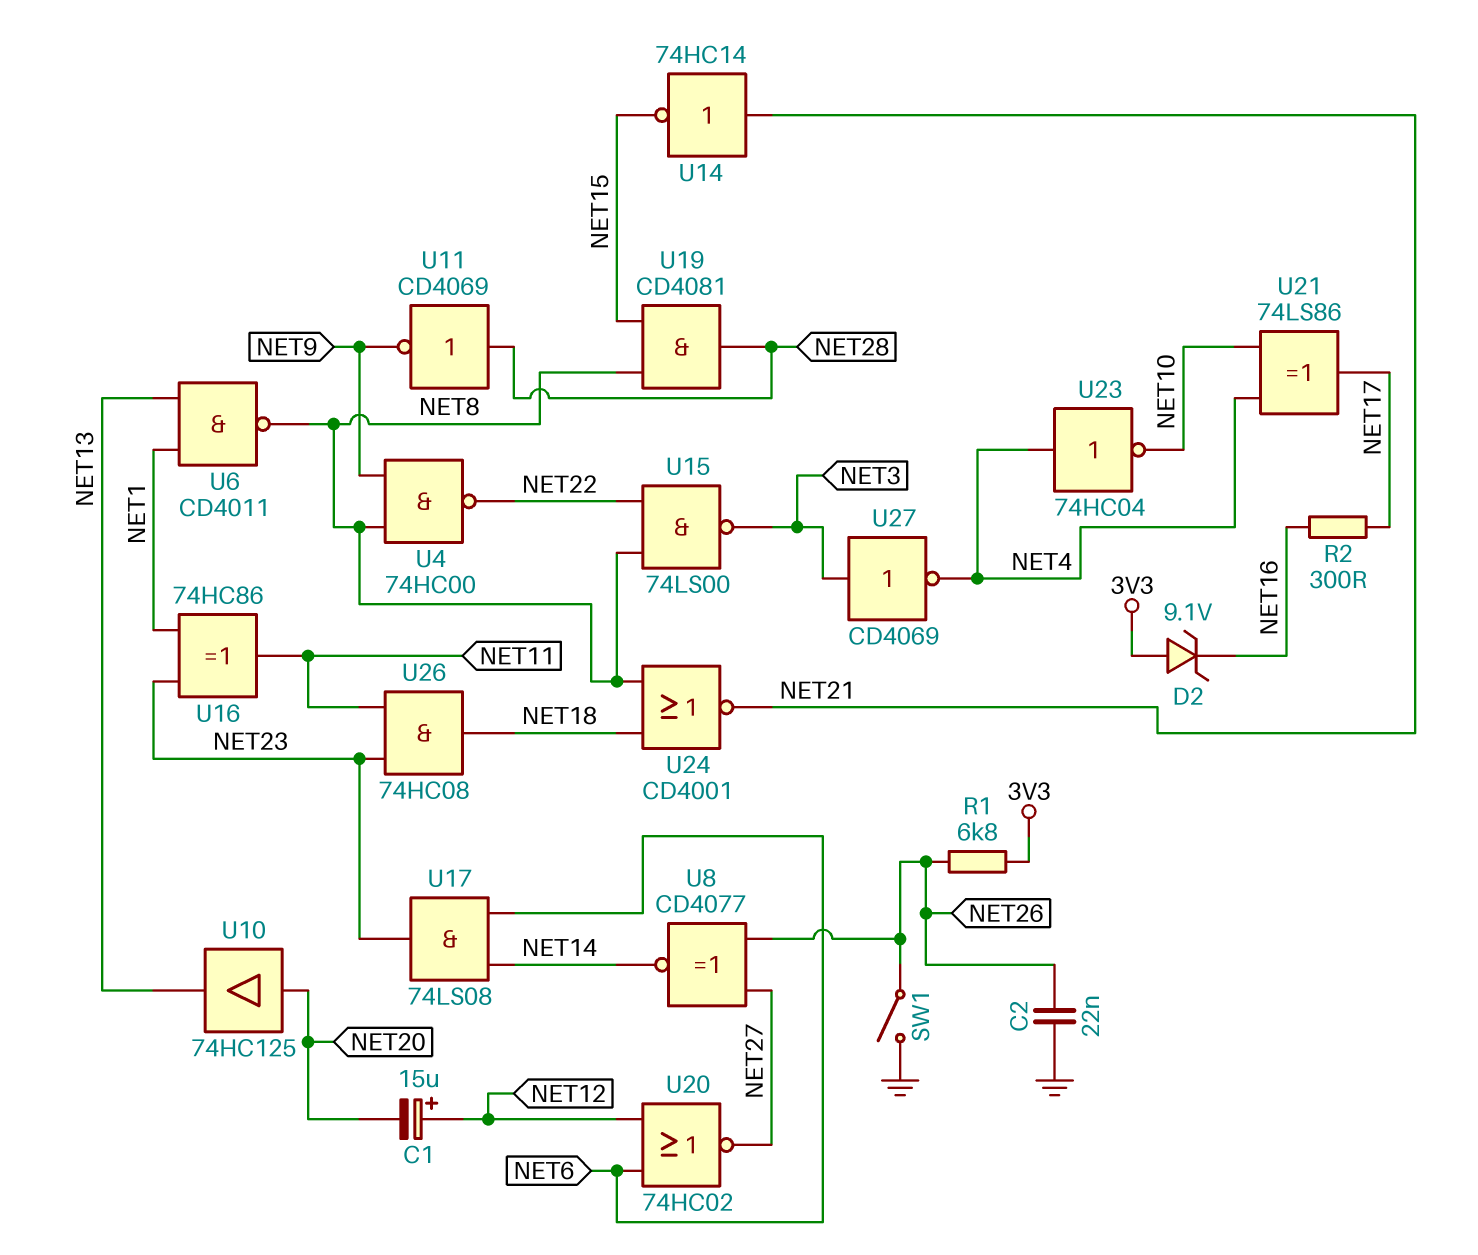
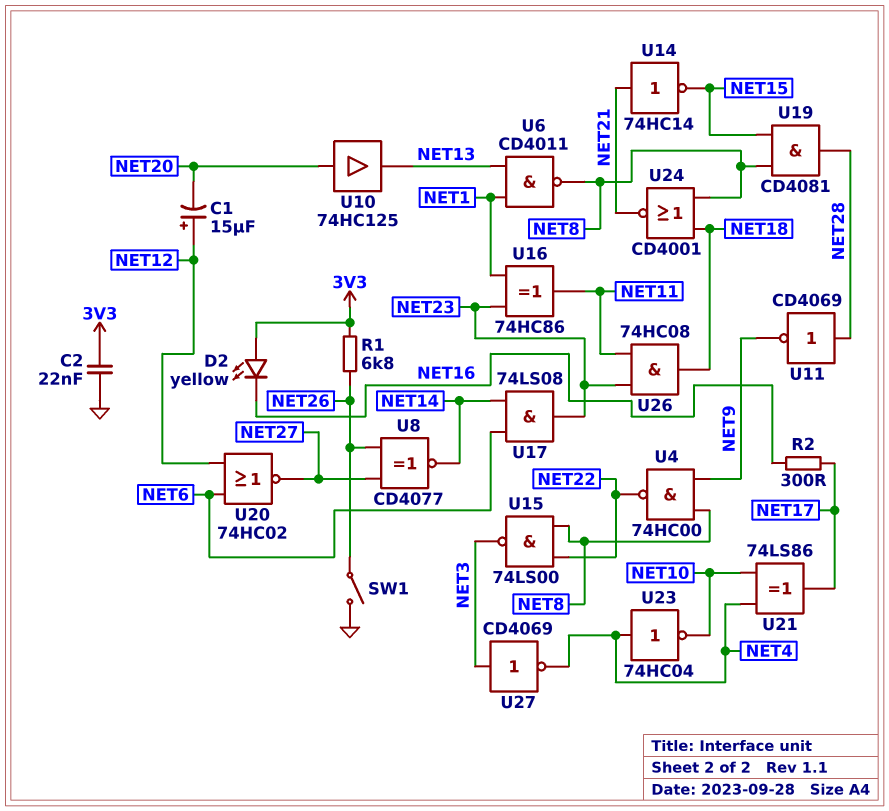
C2: 22nF (GND, NET26) -> 22nF (3V3, GND)
D2: zener 9.1V (A 3V3, K NET16) -> LED yellow (A 3V3, K NET16)

